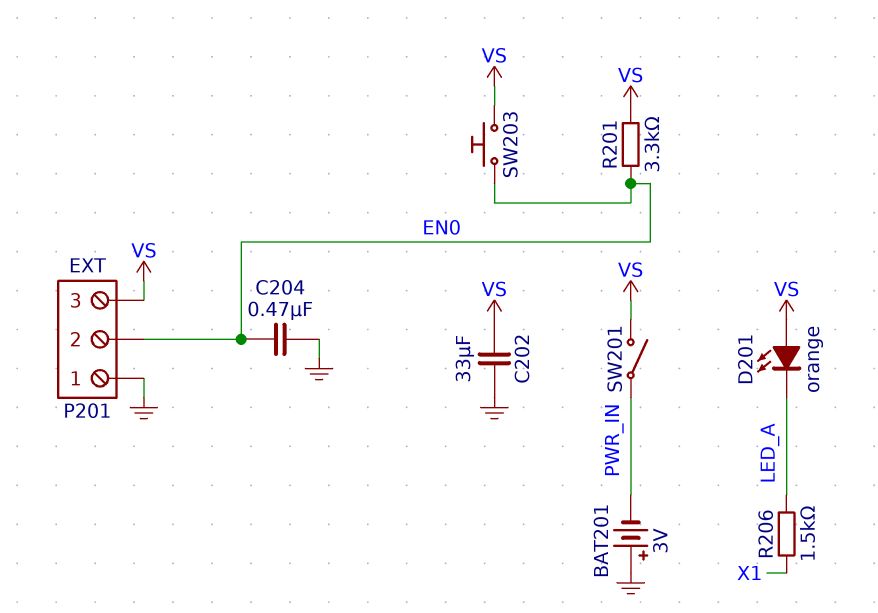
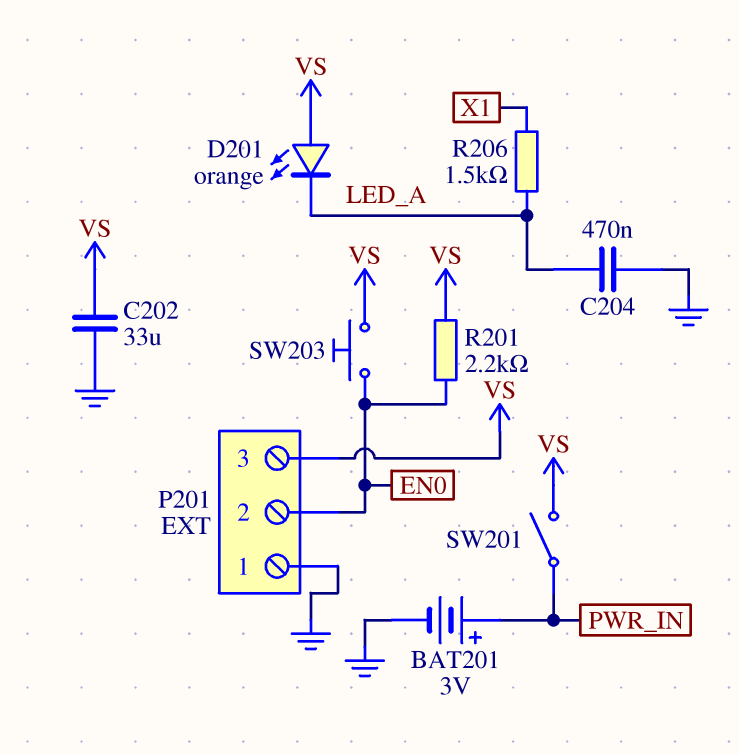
BAT201: 3V (plus GND, minus PWR_IN) -> 3V (plus PWR_IN, minus GND)
C204: 470nF (EN0, GND) -> 470nF (GND, LED_A)
R201: 3.3k (EN0, VS) -> 2.2k (EN0, VS)

